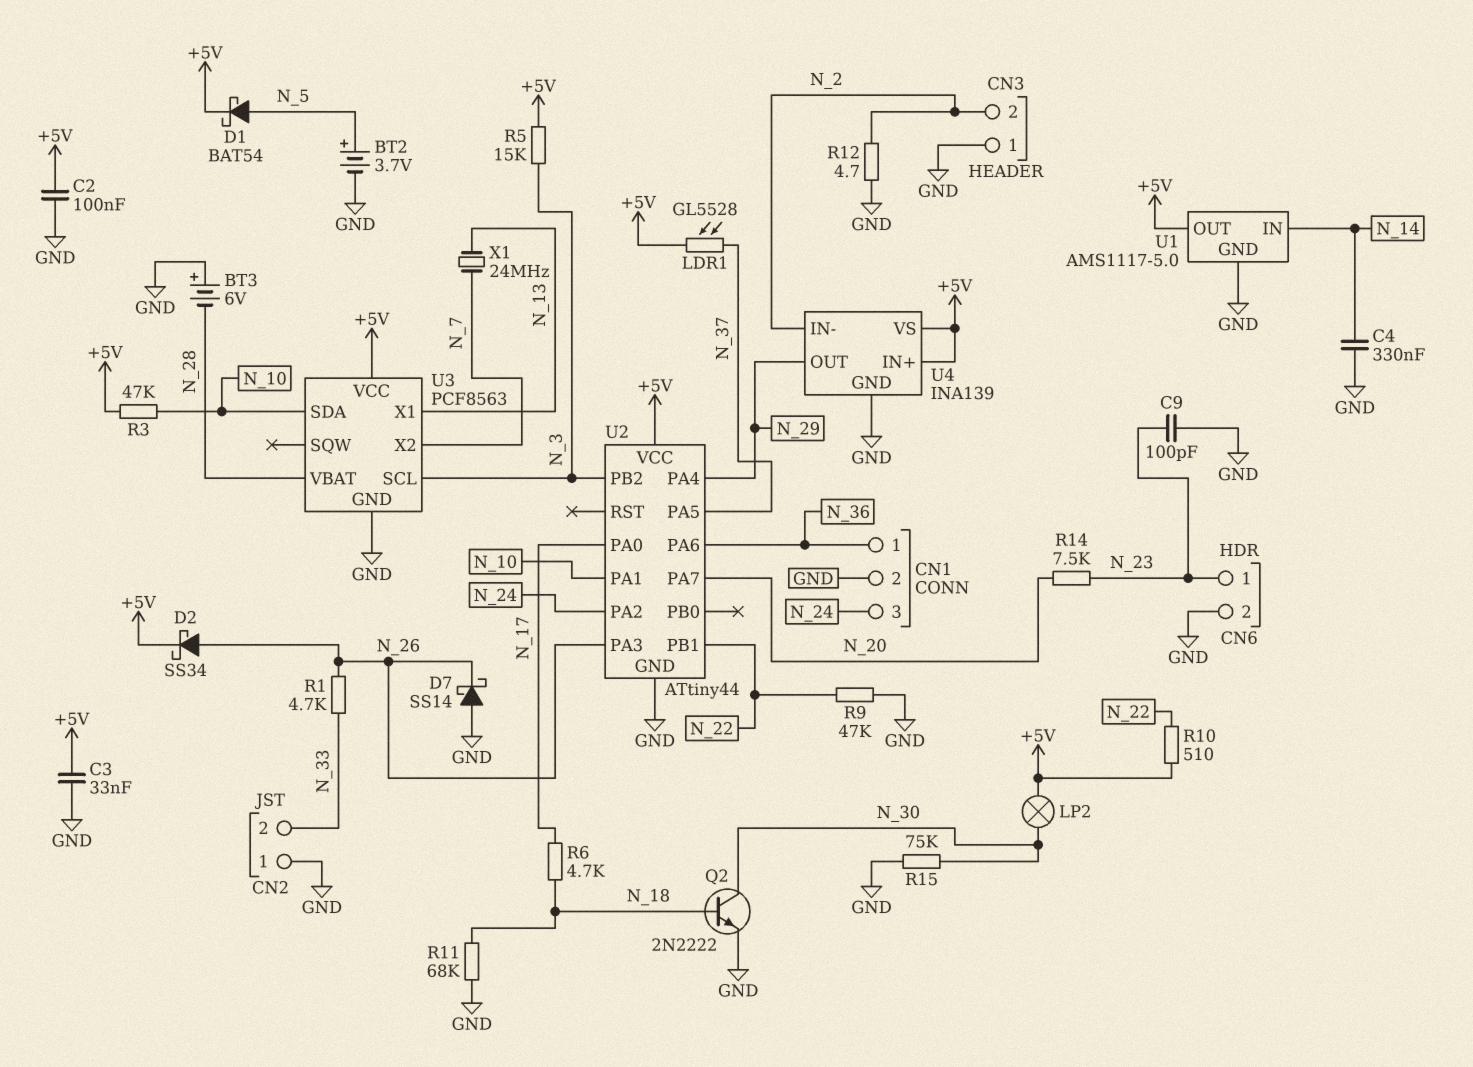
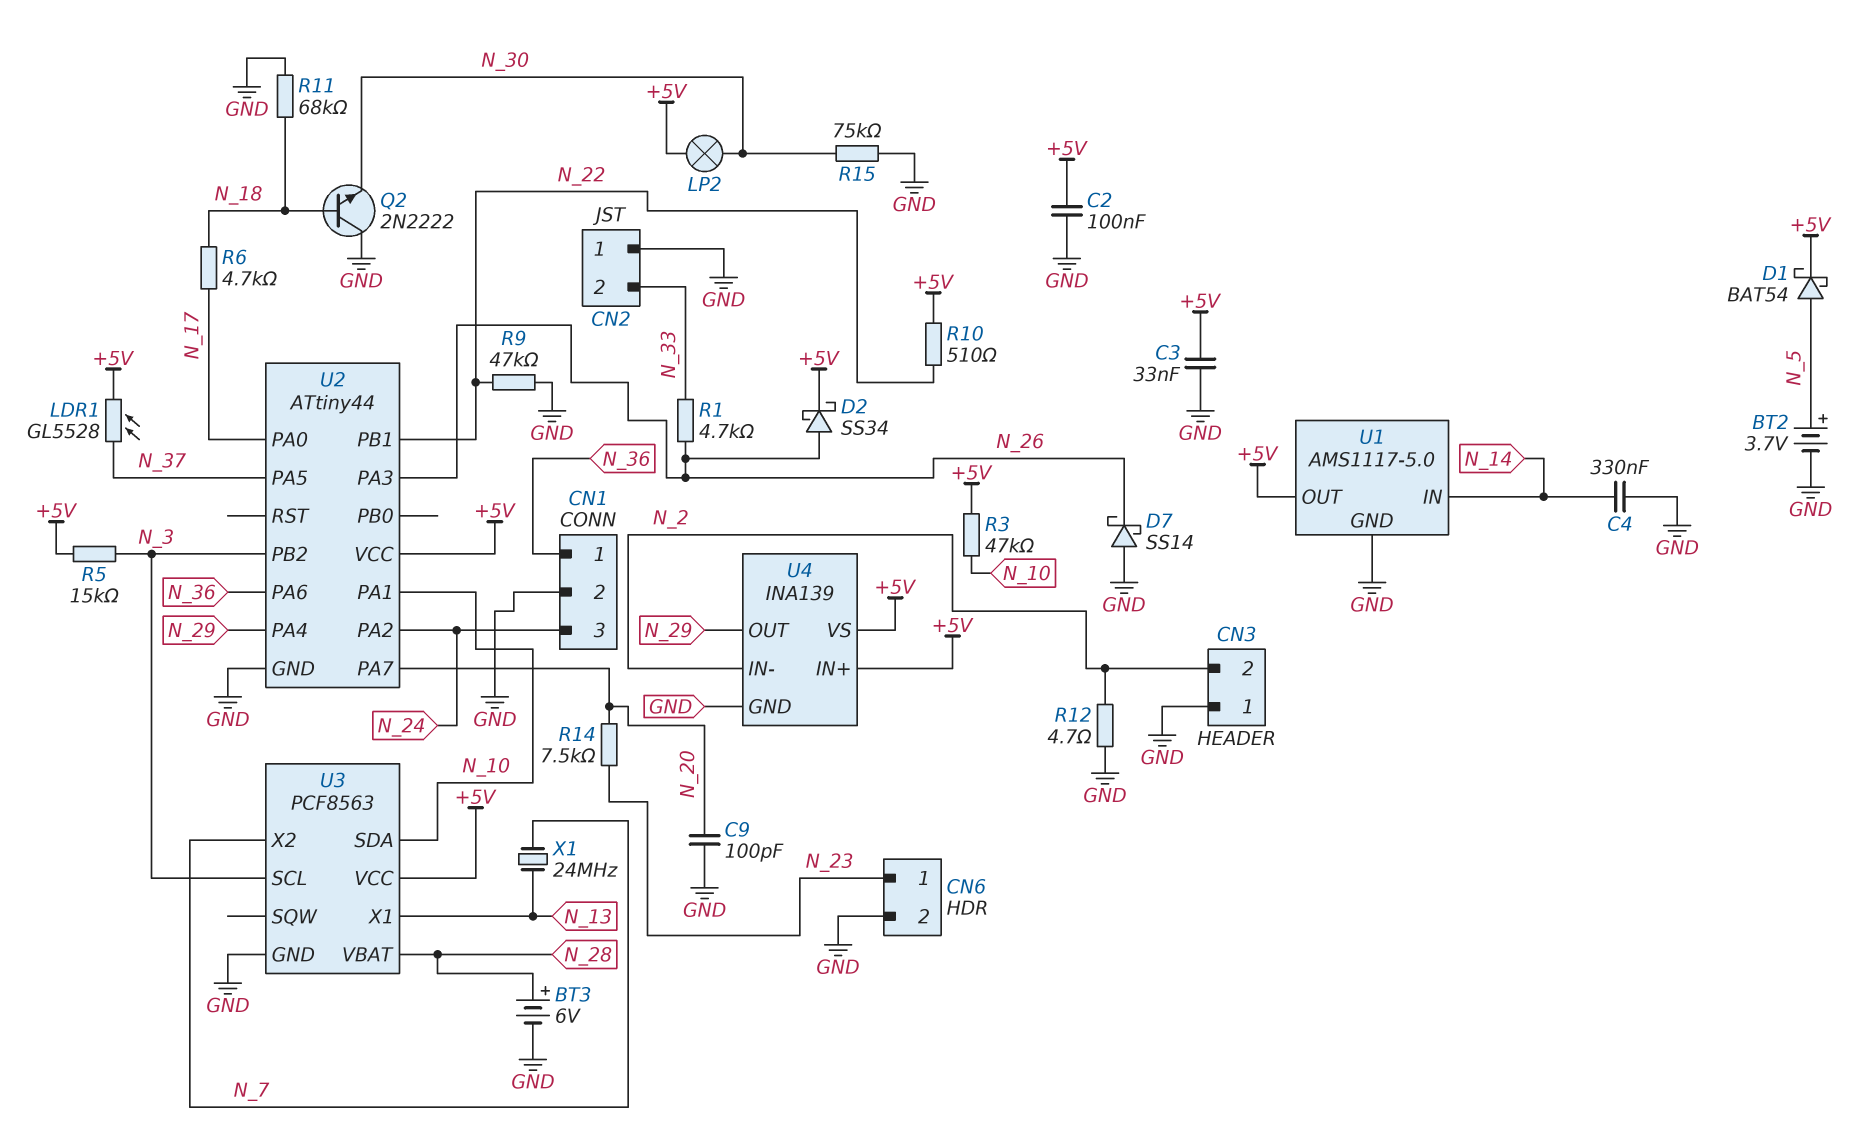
BT3: 6V (plus GND, minus N_28) -> 6V (plus N_28, minus GND)
C9: 100pF (GND, N_23) -> 100pF (GND, N_20)
Q2: NPN 2N2222 (B N_18, C N_30, E GND) -> NPN 2N2222 (B N_18, C GND, E N_30)

